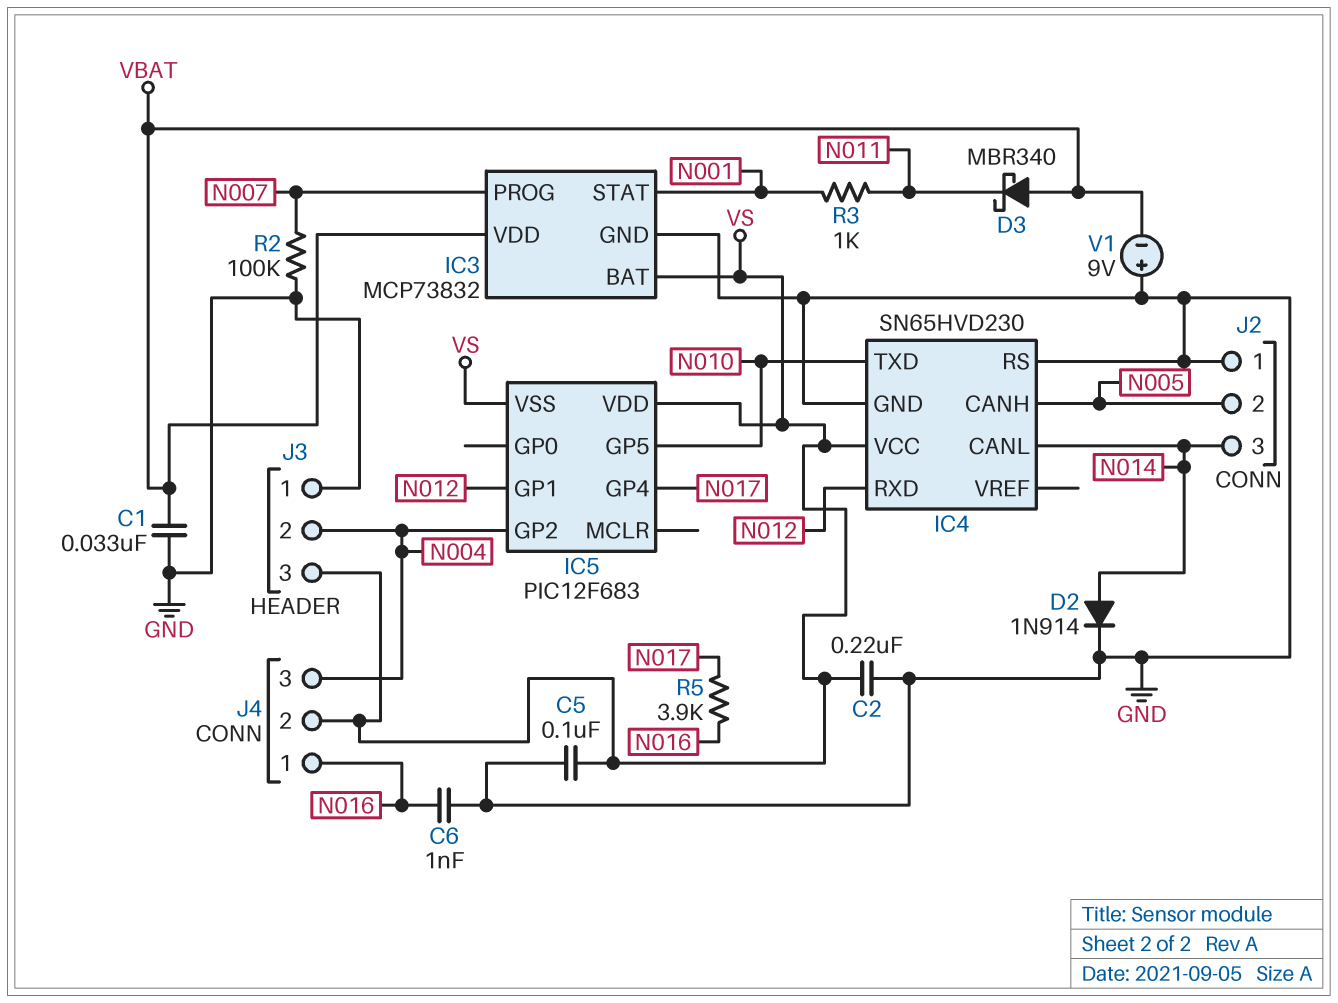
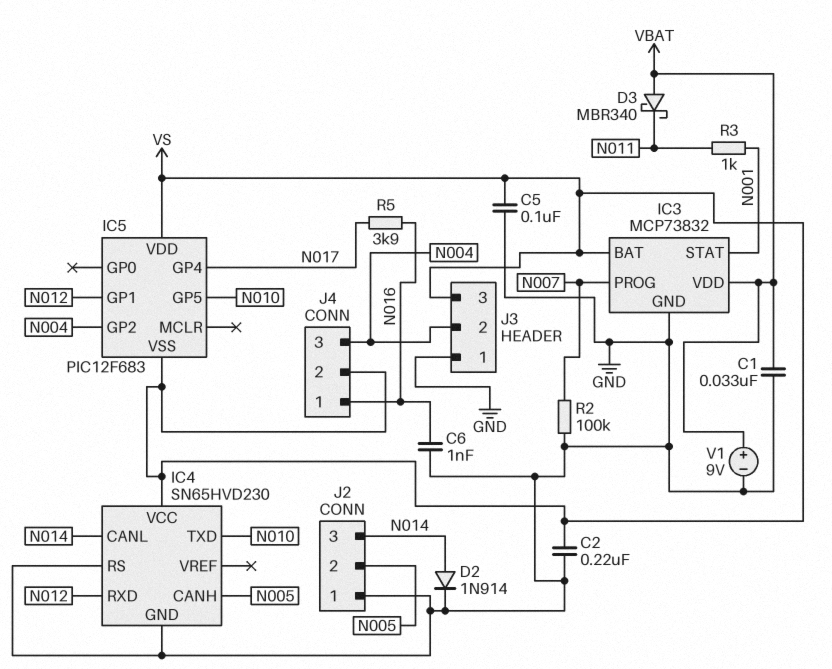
V1: 9V (plus GND, minus VBAT) -> 9V (plus VBAT, minus GND)

